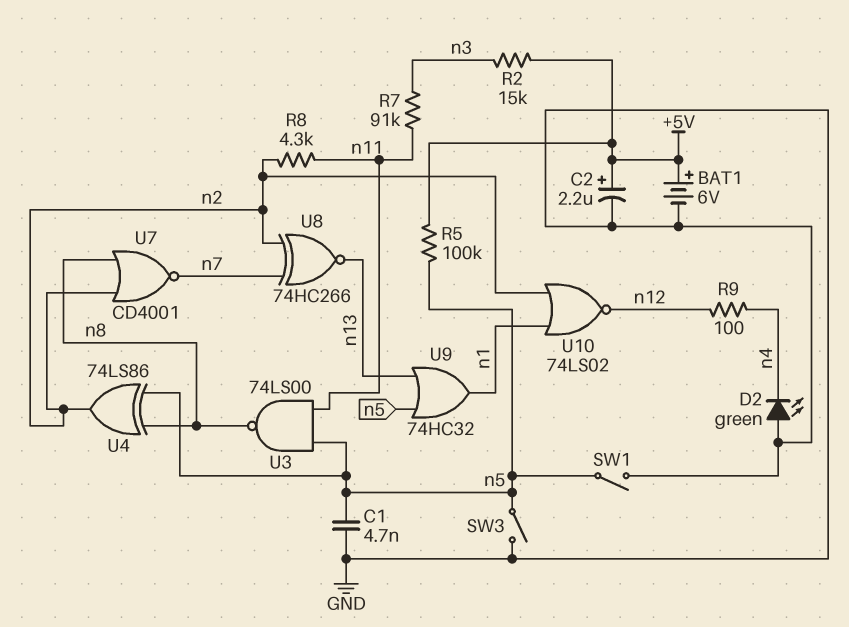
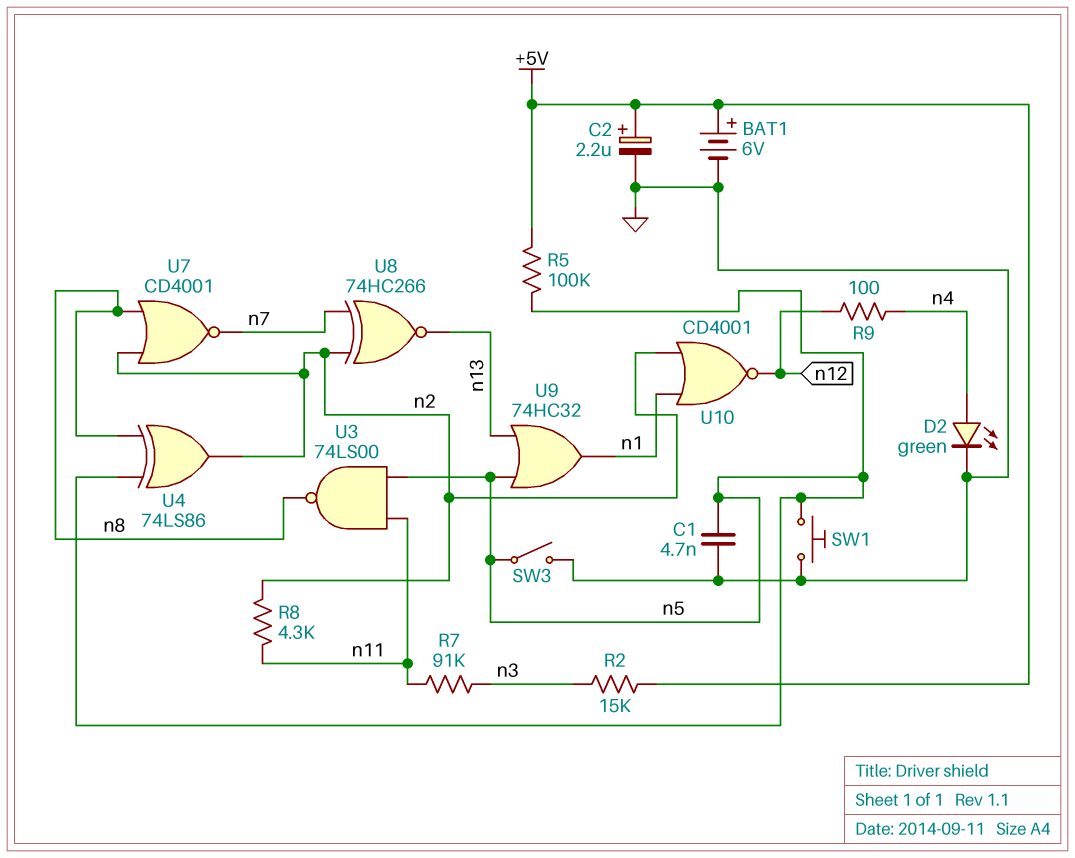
D2: LED green (A GND, K n4) -> LED green (A n4, K GND)
SW1: switch (GND, n5) -> button (GND, n5)
U10: NOR 74LS02 (in n1, in n2, out n12) -> NOR CD4001 (in n1, in n2, out n12)

